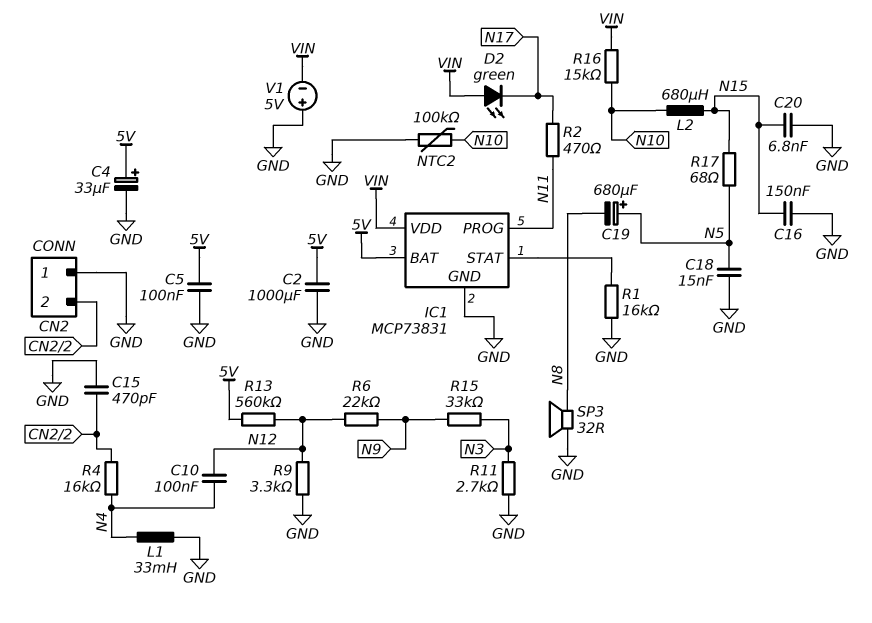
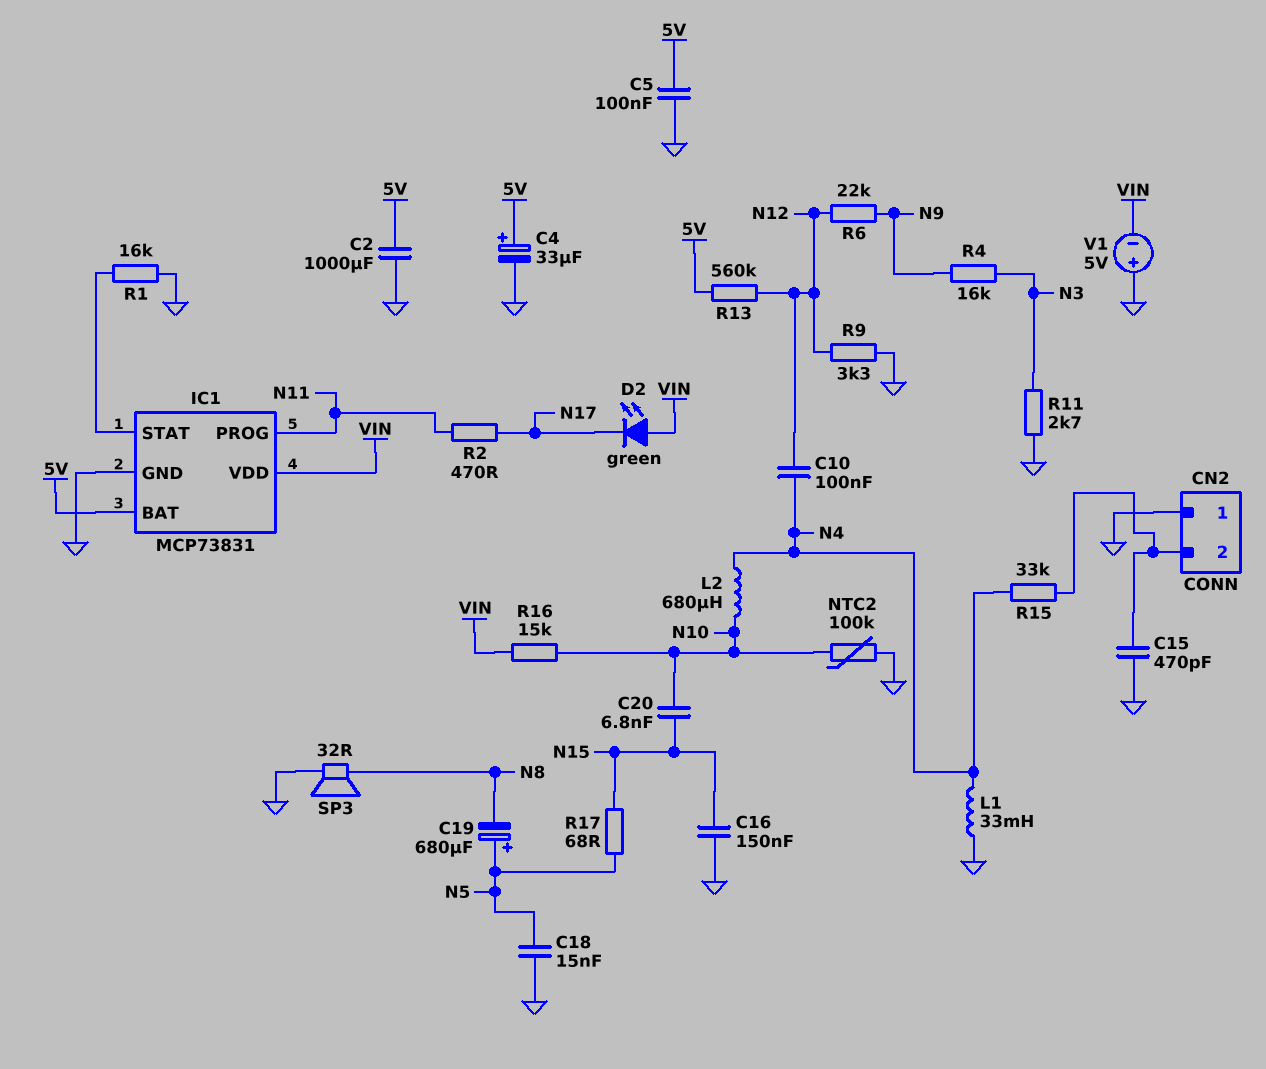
C20: 6.8nF (GND, N15) -> 6.8nF (N10, N15)
L2: 680uH (N10, N15) -> 680uH (N4, N10)
R4: 16k (CN2/2, N4) -> 16k (N3, N9)
R15: 33k (N3, N9) -> 33k (CN2/2, N4)

